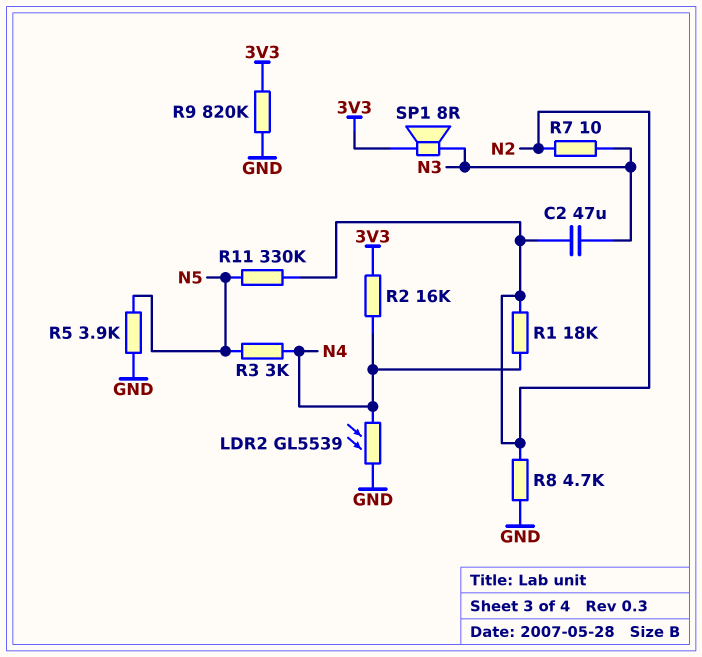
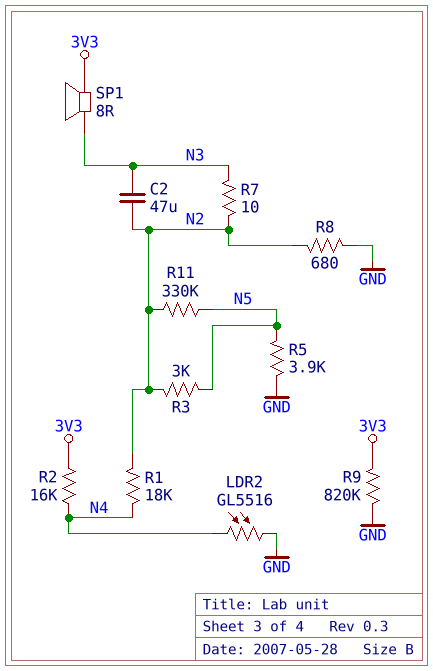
LDR2: GL5539 (GND, N4) -> GL5516 (GND, N4)
R3: 3k (N4, N5) -> 3k (N2, N5)
R8: 4.7k (GND, N2) -> 680 (GND, N2)

